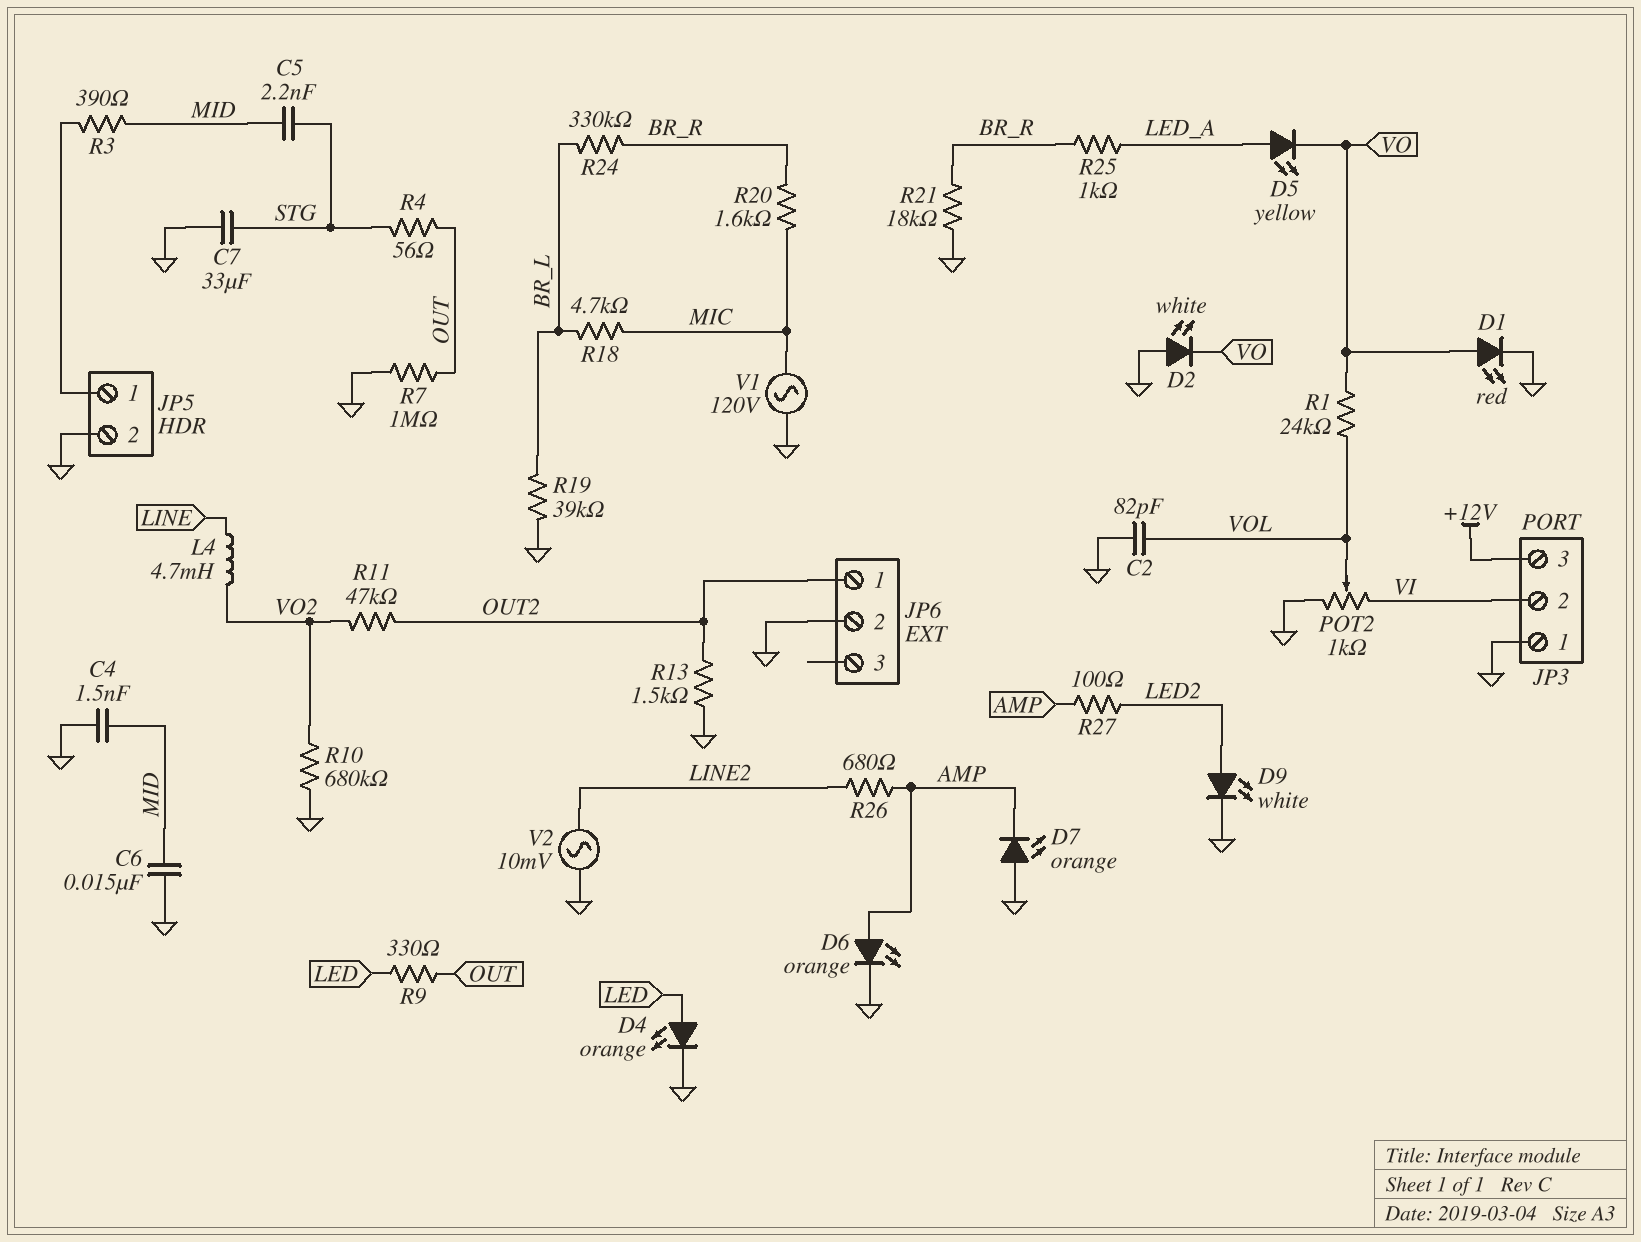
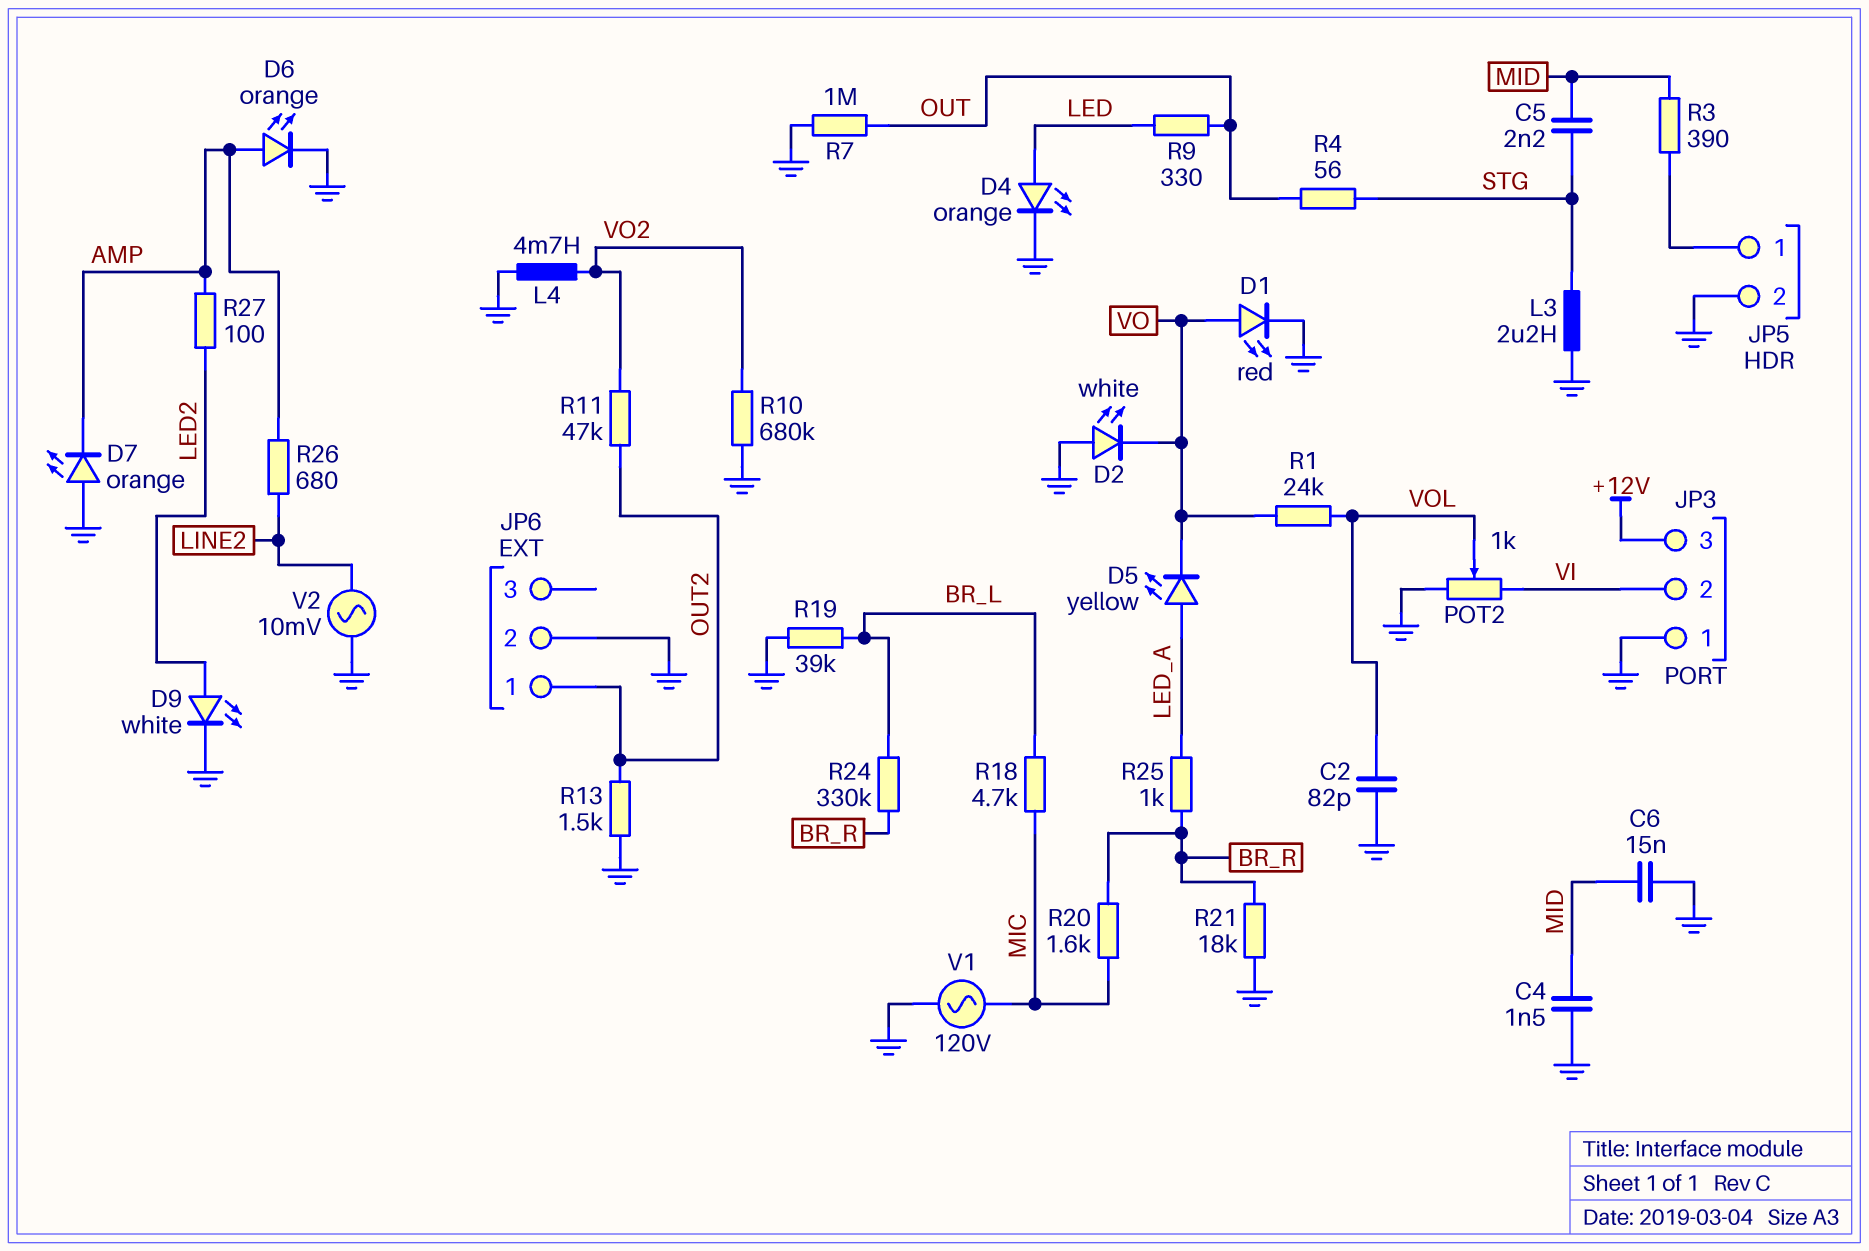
C7: 33uF (GND, STG) -> none
L3: none -> 2.2uH (GND, STG)
L4: 4.7mH (LINE, VO2) -> 4.7mH (GND, VO2)

